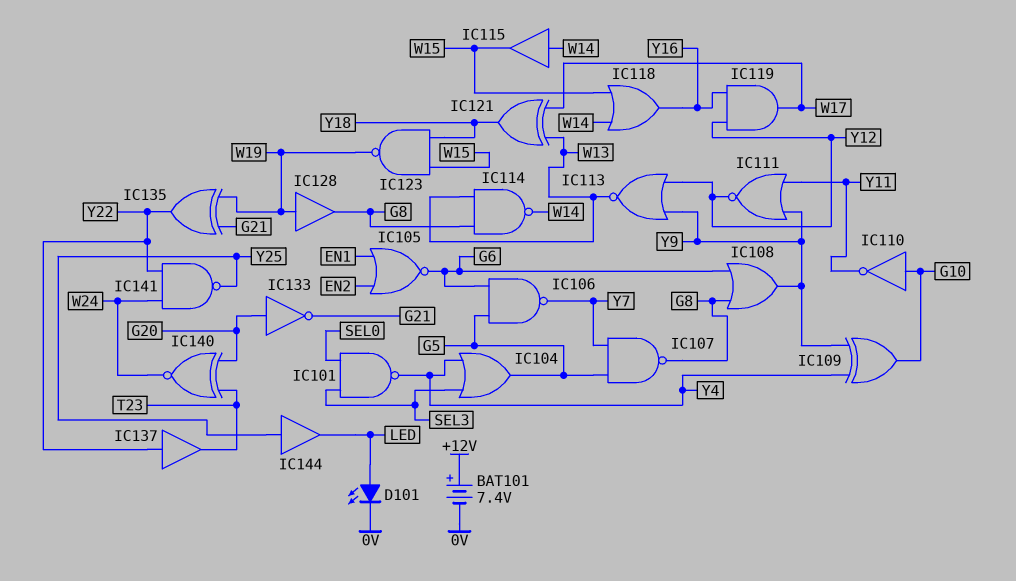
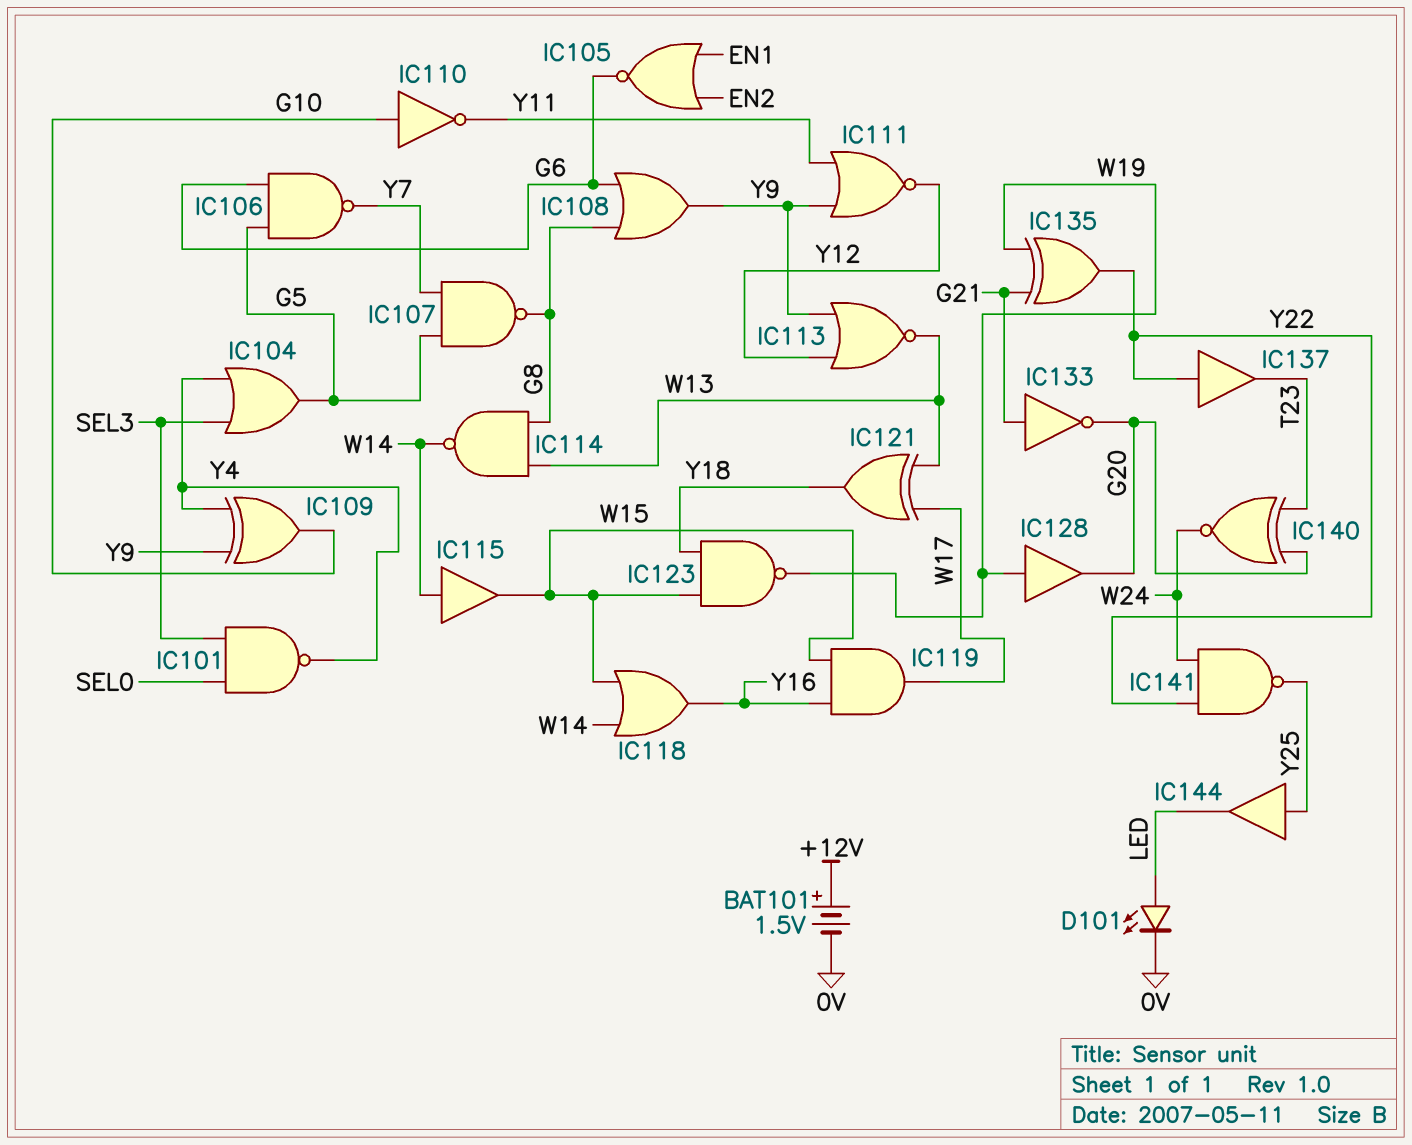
BAT101: 7.4V (plus +12V, minus 0V) -> 1.5V (plus +12V, minus 0V)
IC119: AND (in Y12, in Y16, out W17) -> AND (in W15, in Y16, out W17)
IC128: buffer (in W19, out G8) -> buffer (in W19, out G20)
IC133: NOT (in G20, out G21) -> NOT (in G21, out G20)

